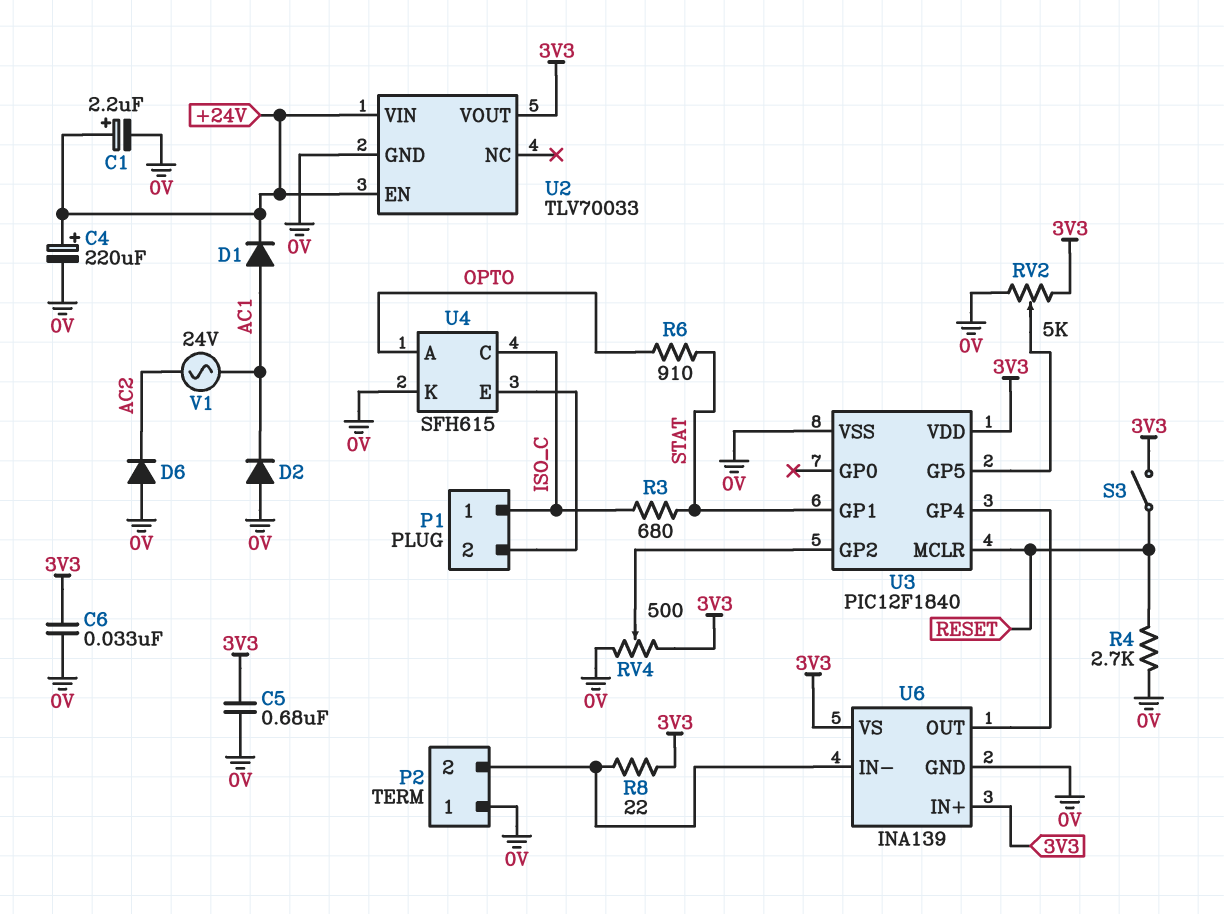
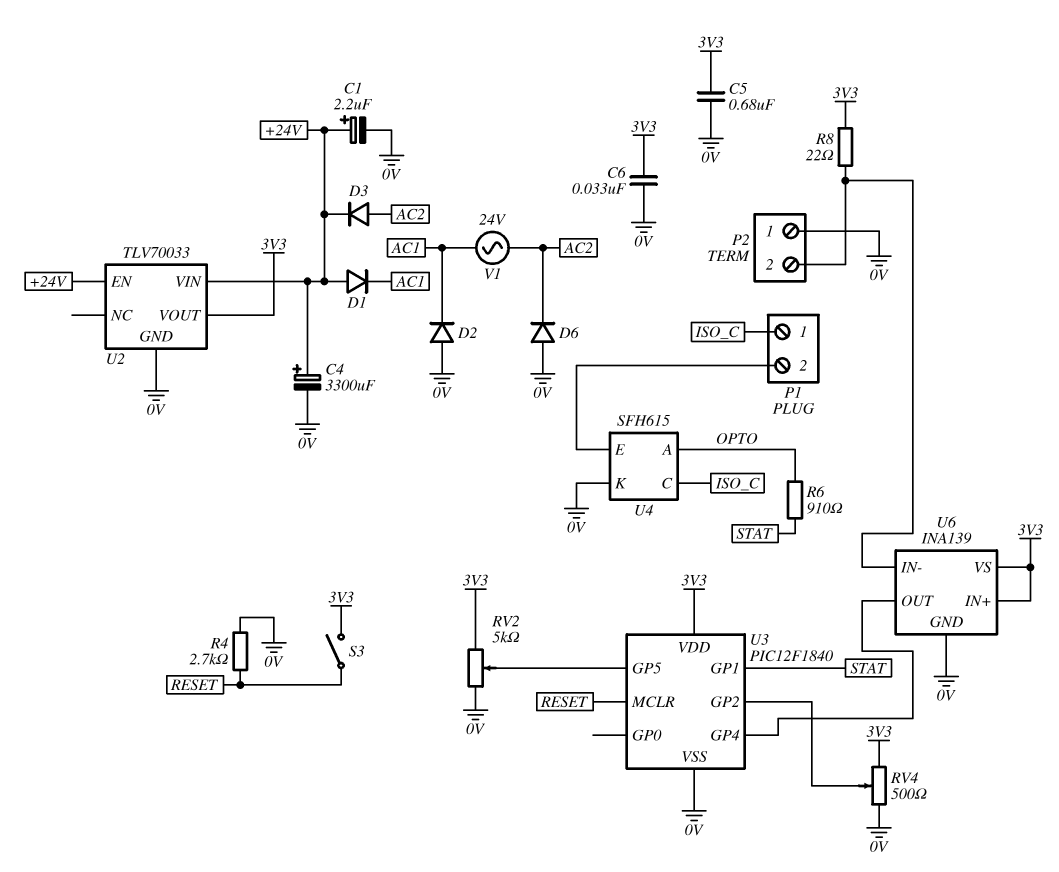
C4: 220uF (plus +24V, minus 0V) -> 3300uF (plus +24V, minus 0V)
D1: diode (A AC1, K +24V) -> diode (A +24V, K AC1)
D3: none -> diode (A AC2, K +24V)
R3: 680 (ISO_C, STAT) -> none

